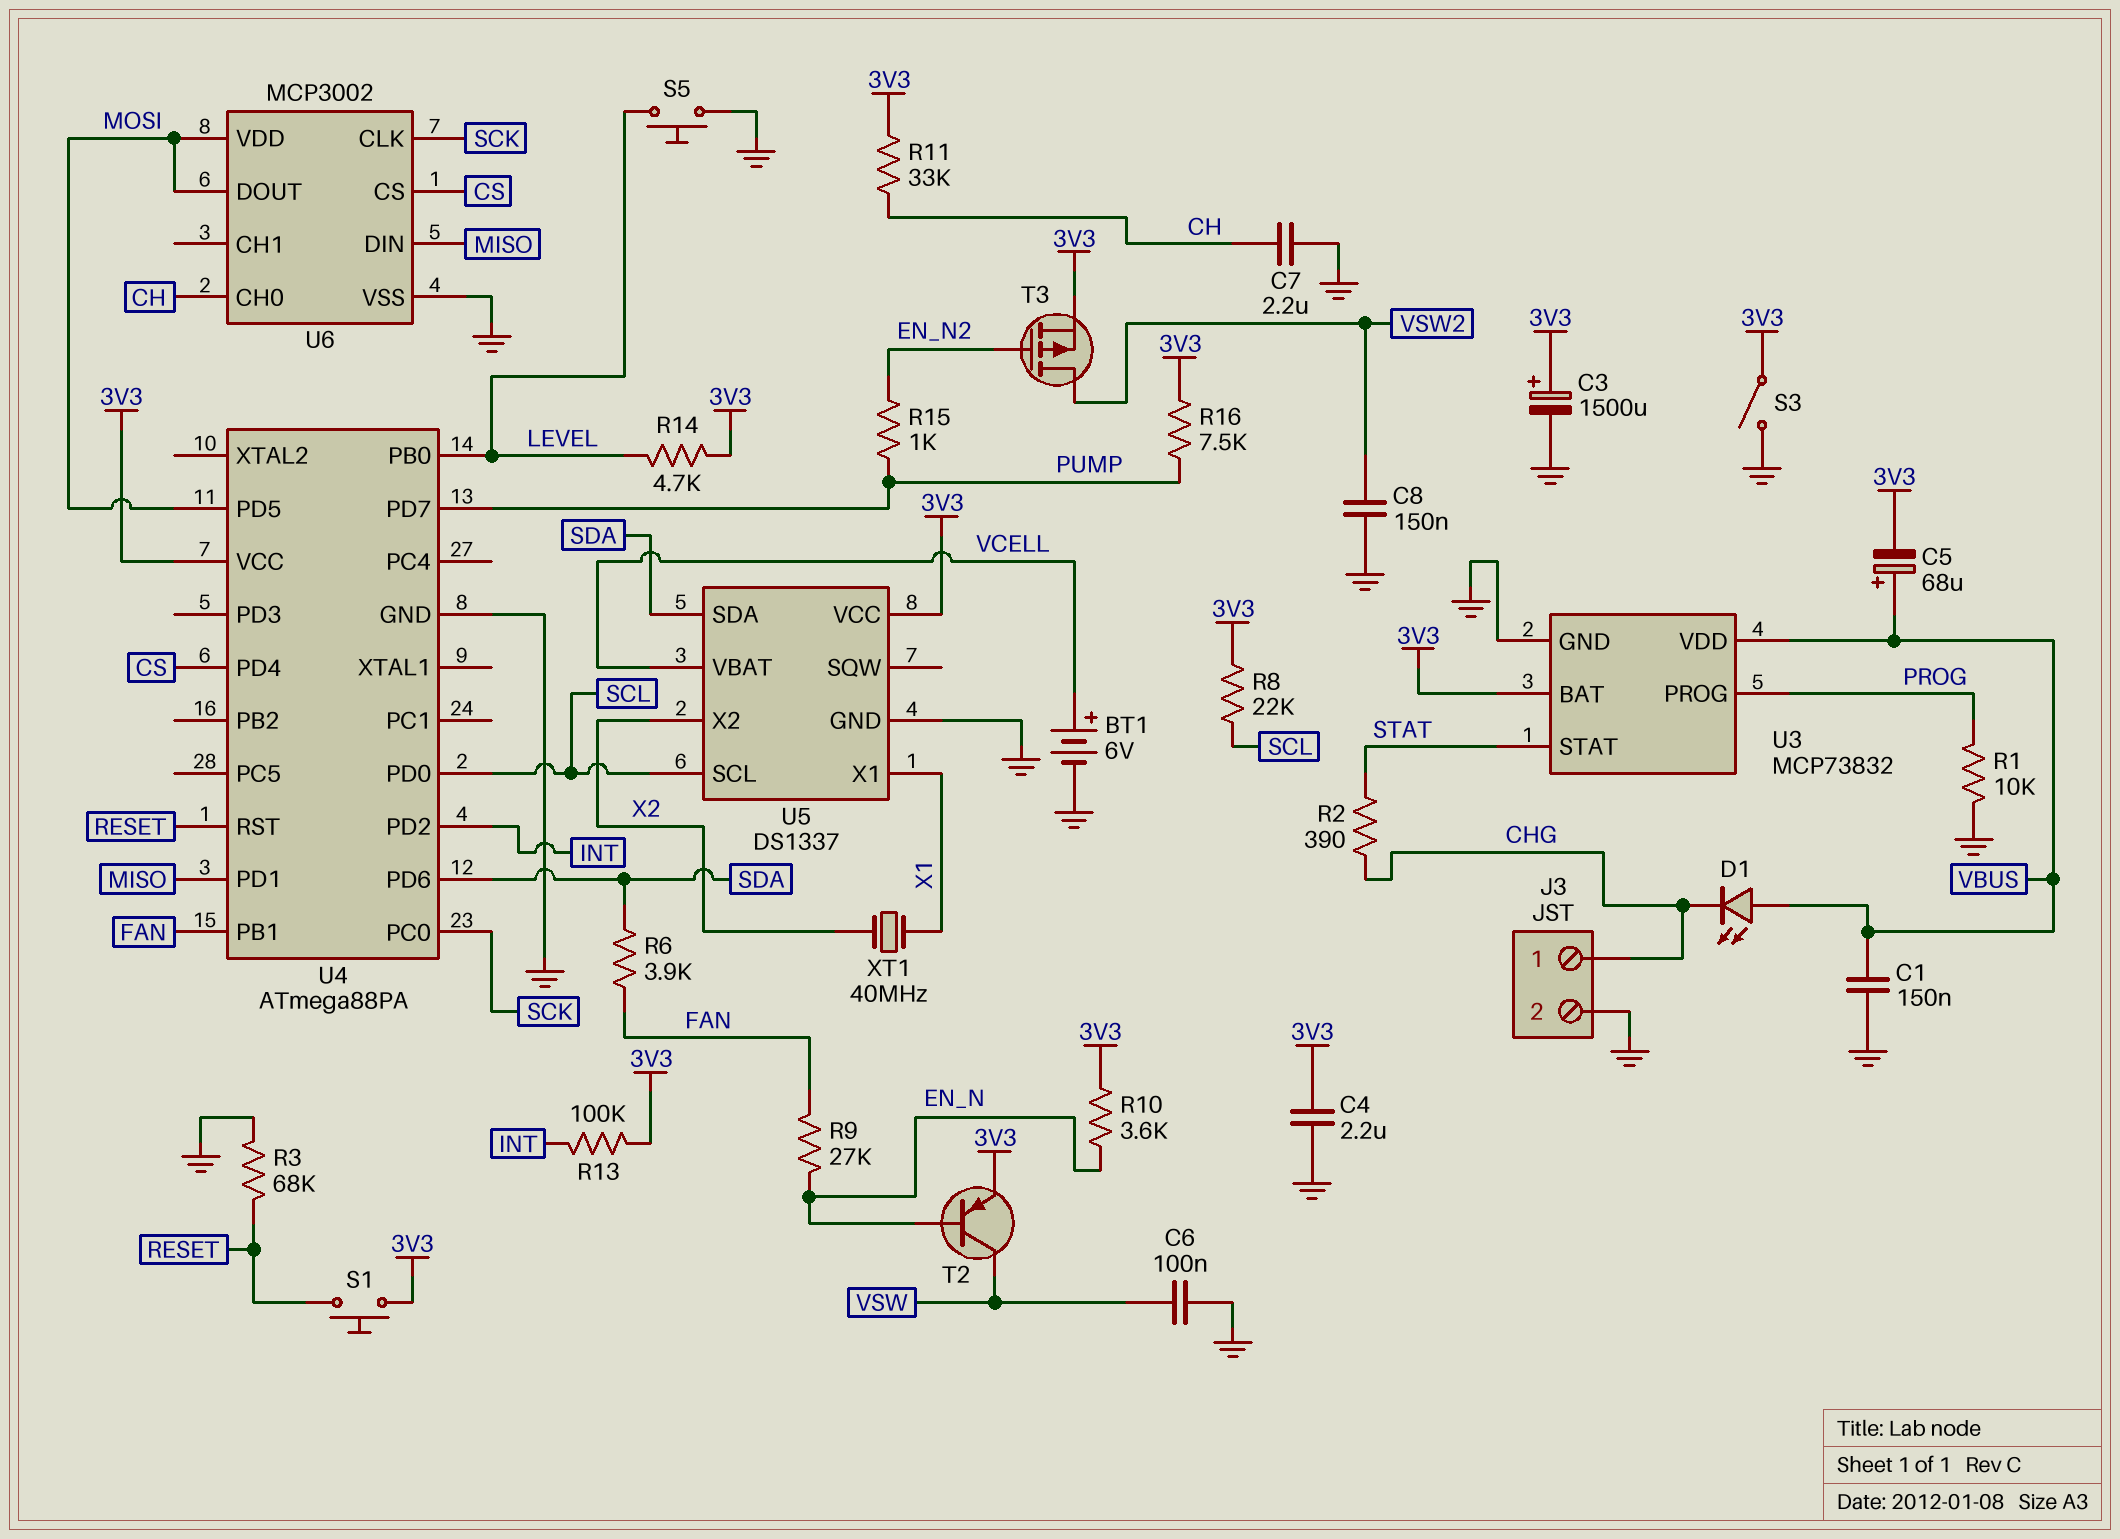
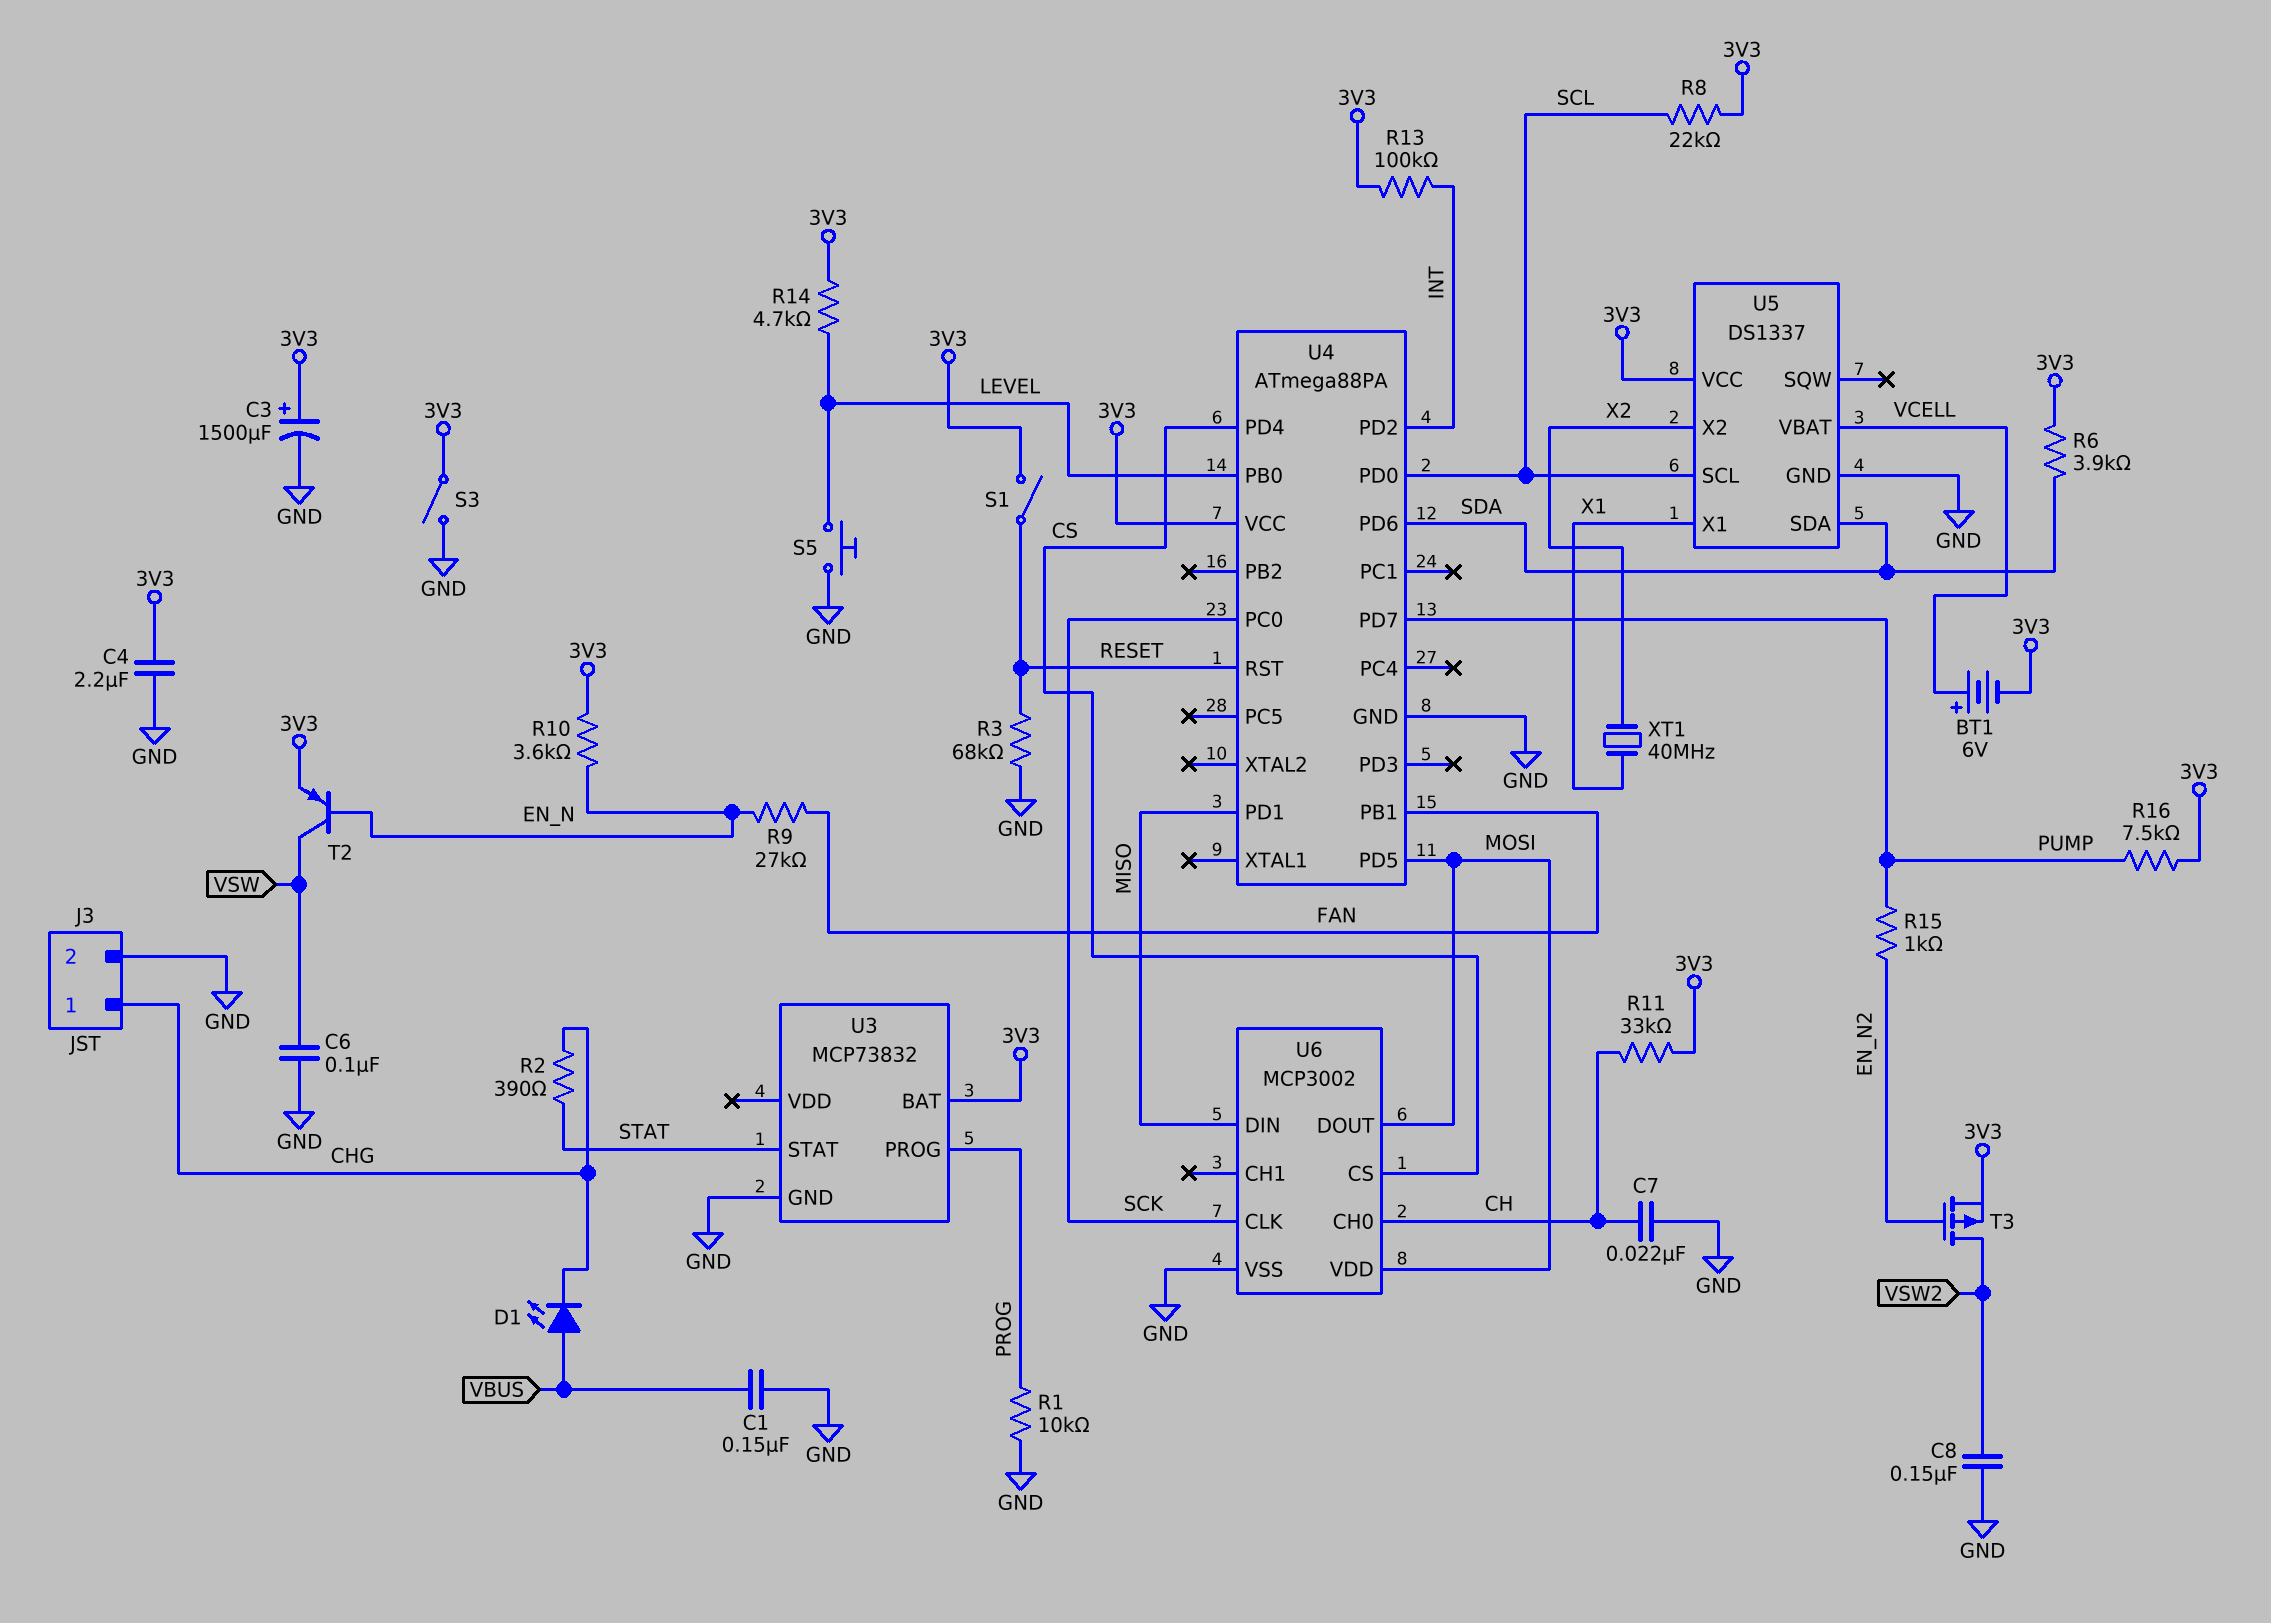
BT1: 6V (plus VCELL, minus GND) -> 6V (plus VCELL, minus 3V3)
C5: 68uF (plus VBUS, minus 3V3) -> none
C7: 2.2uF (CH, GND) -> 22nF (CH, GND)
R6: 3.9k (FAN, SDA) -> 3.9k (3V3, SDA)
S1: button (3V3, RESET) -> switch (3V3, RESET)
U3 pin VDD: VBUS -> none

